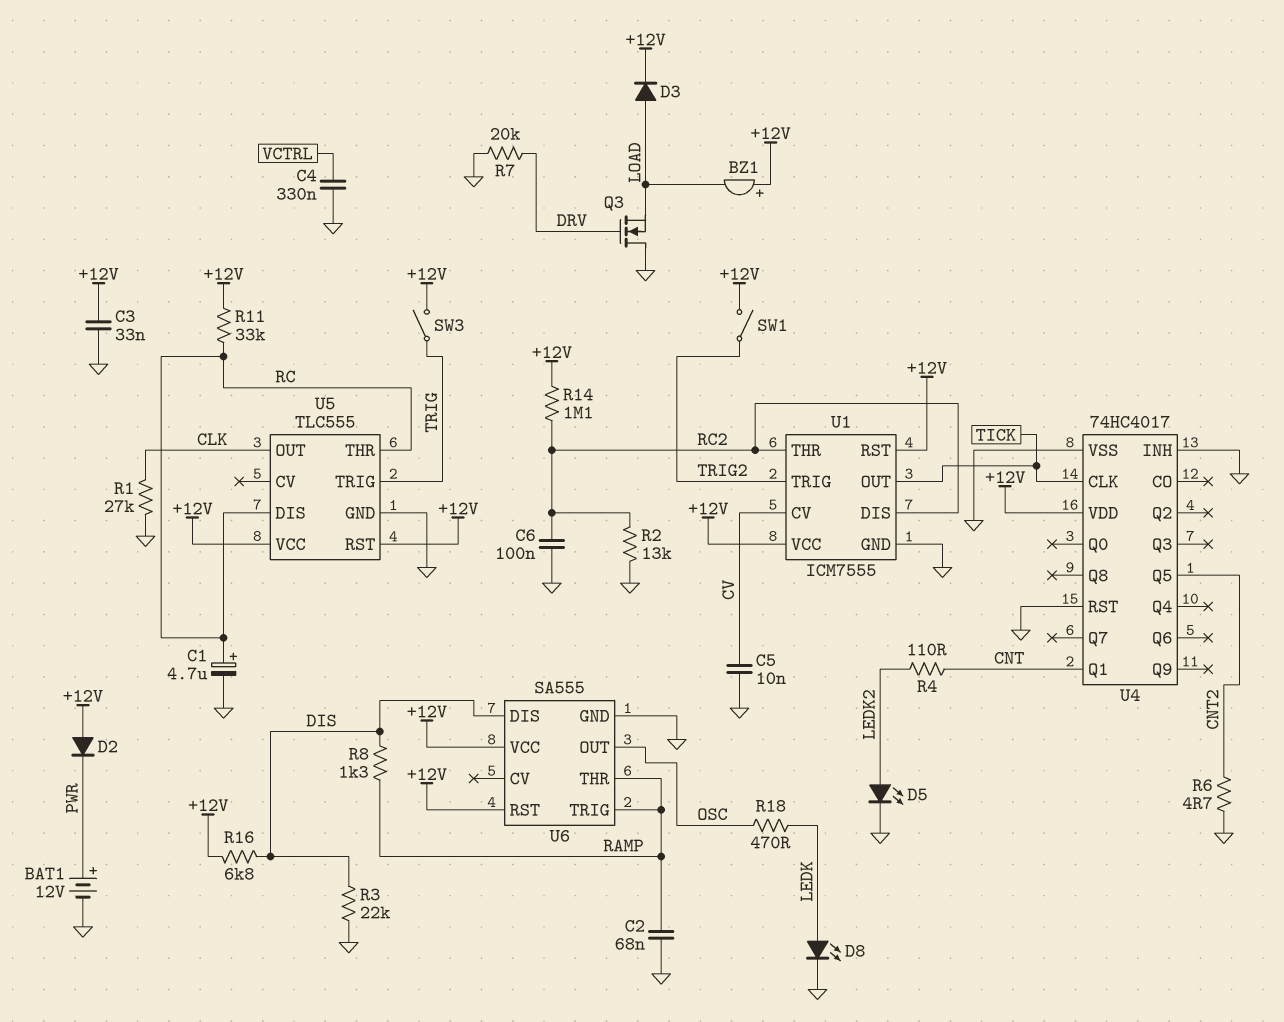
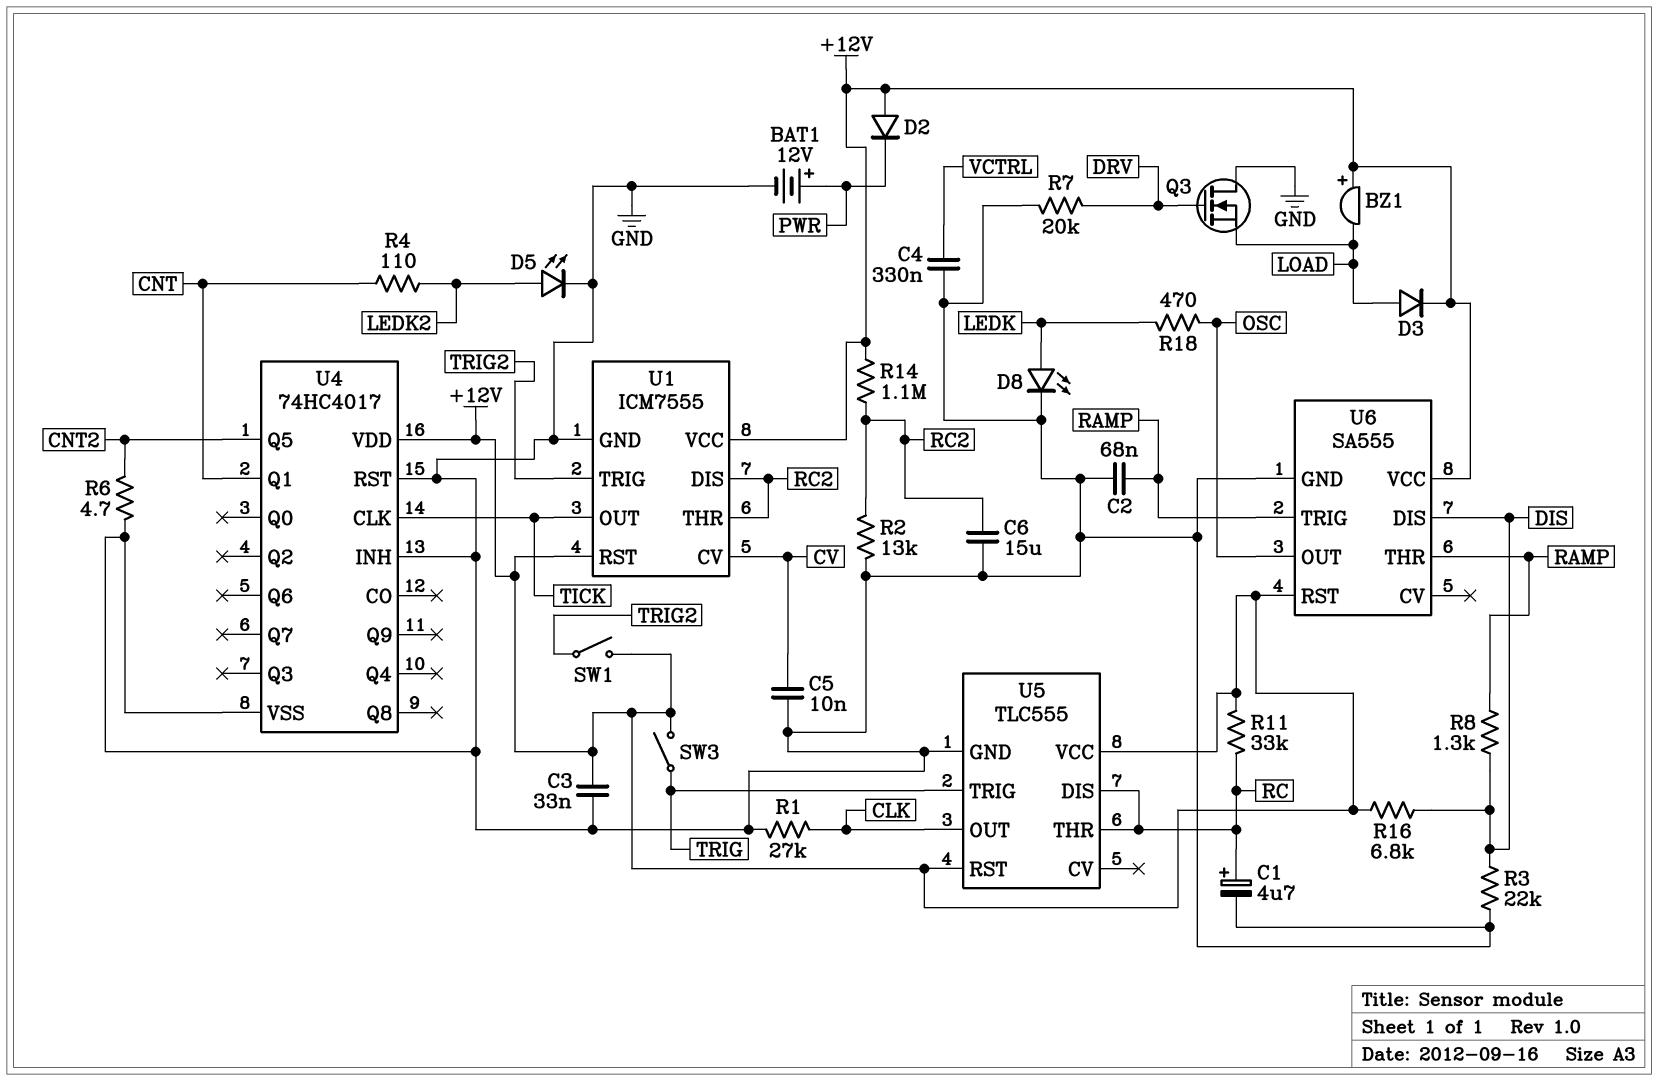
C6: 100nF (GND, RC2) -> 15uF (GND, RC2)

